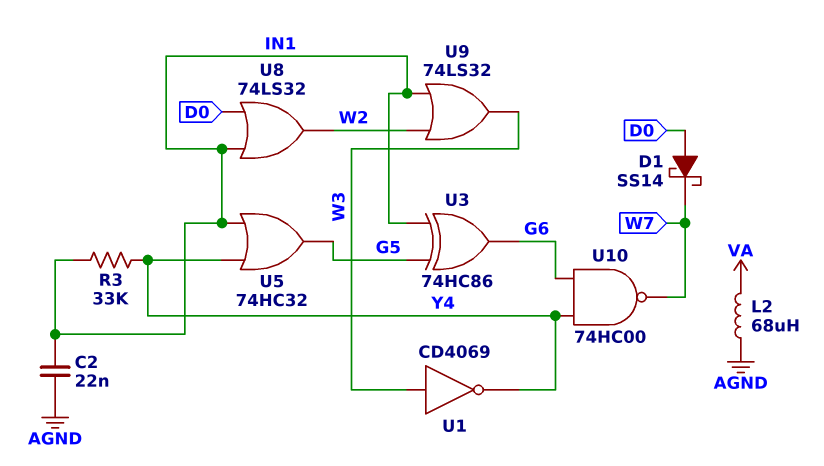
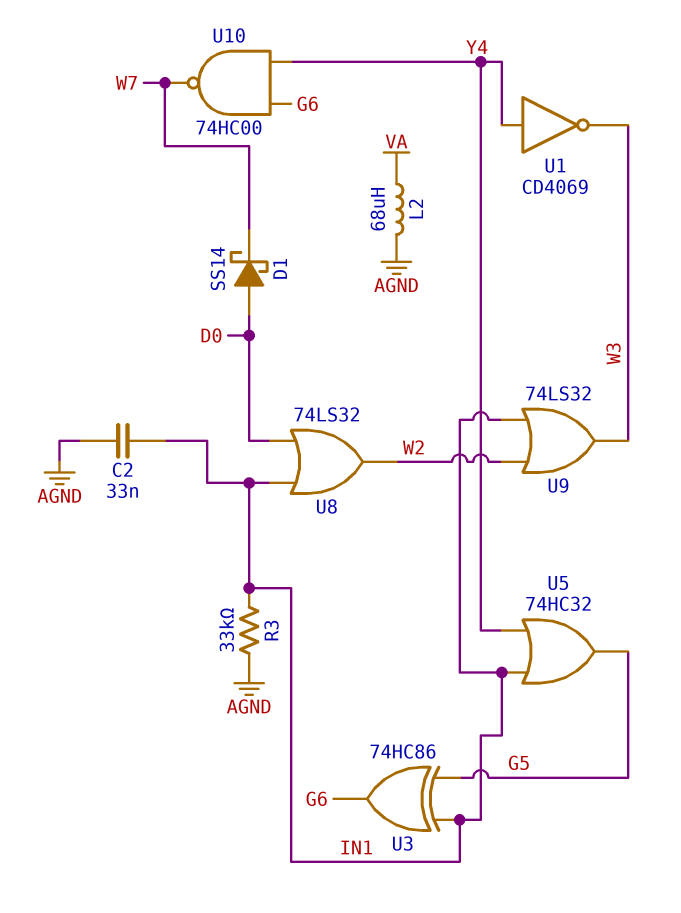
C2: 22nF (AGND, IN1) -> 33nF (AGND, IN1)
R3: 33k (IN1, Y4) -> 33k (AGND, IN1)
U1: NOT CD4069 (in W3, out Y4) -> NOT CD4069 (in Y4, out W3)

